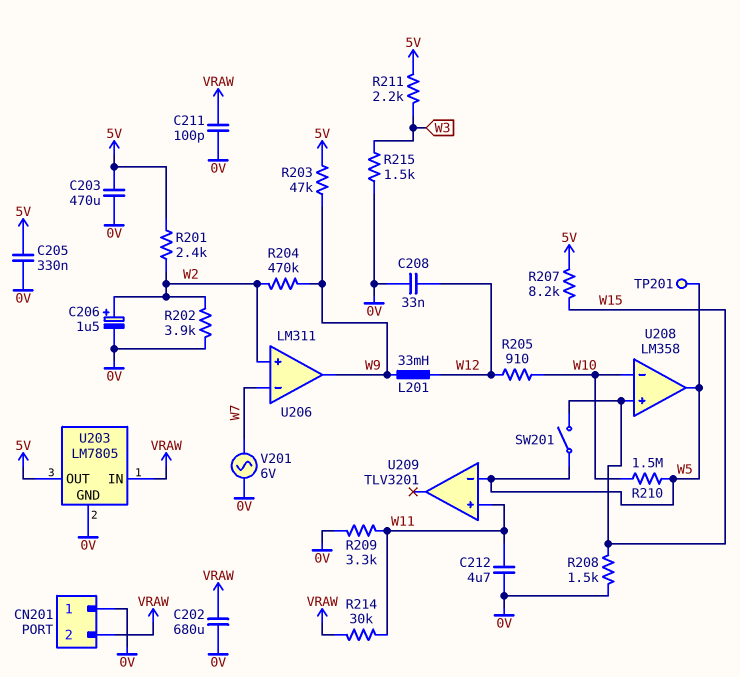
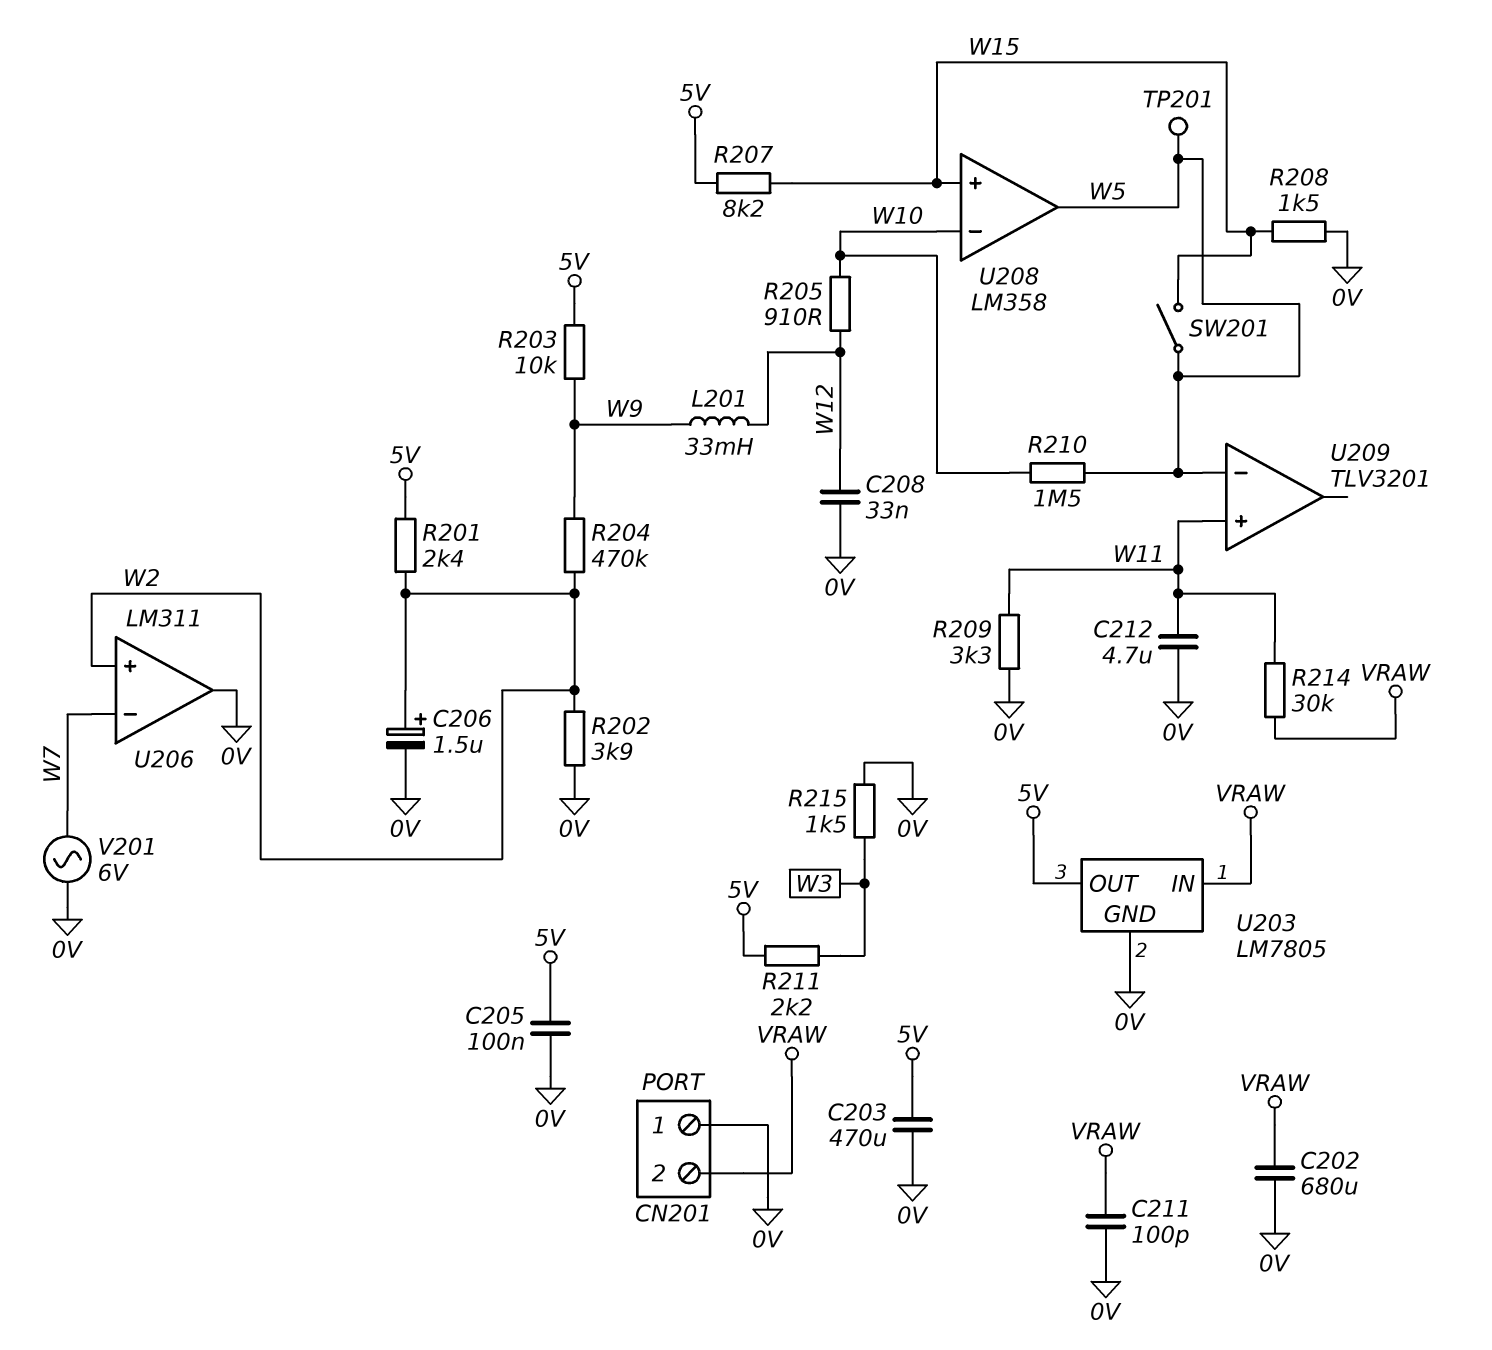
C205: 330nF (0V, 5V) -> 100nF (0V, 5V)
R203: 47k (5V, W9) -> 10k (5V, W9)
U206 pin out: W9 -> 0V

